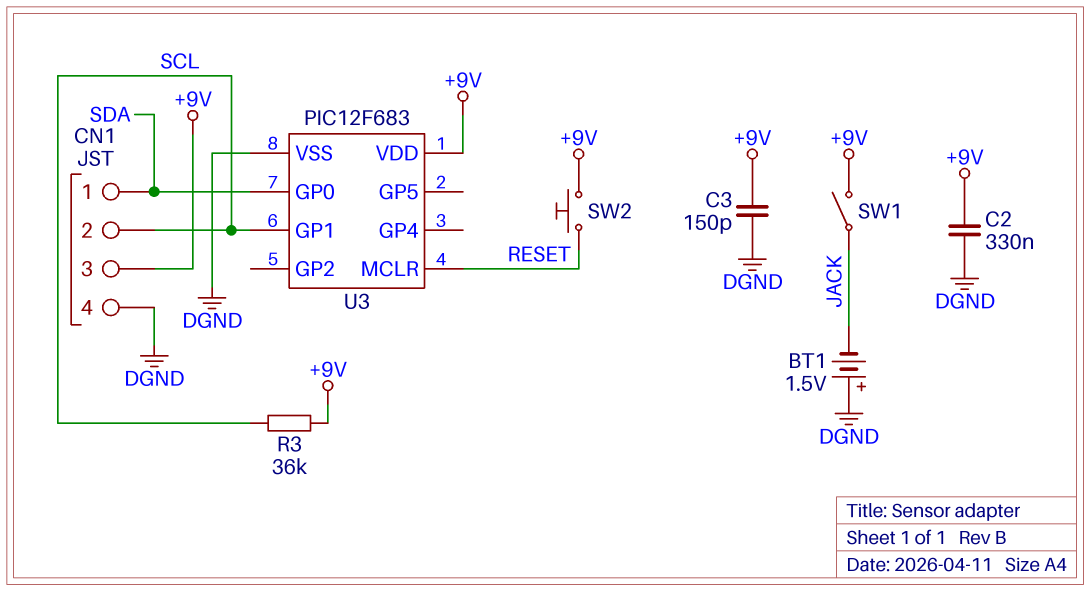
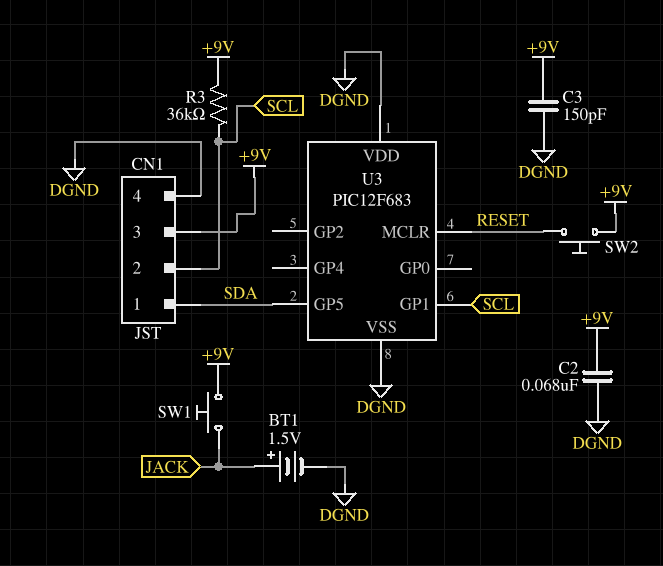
BT1: 1.5V (plus DGND, minus JACK) -> 1.5V (plus JACK, minus DGND)
C2: 330nF (+9V, DGND) -> 68nF (+9V, DGND)
SW1: switch (+9V, JACK) -> button (+9V, JACK)
U3 pin GP0: SDA -> none
U3 pin GP5: none -> SDA
U3 pin VDD: +9V -> DGND

